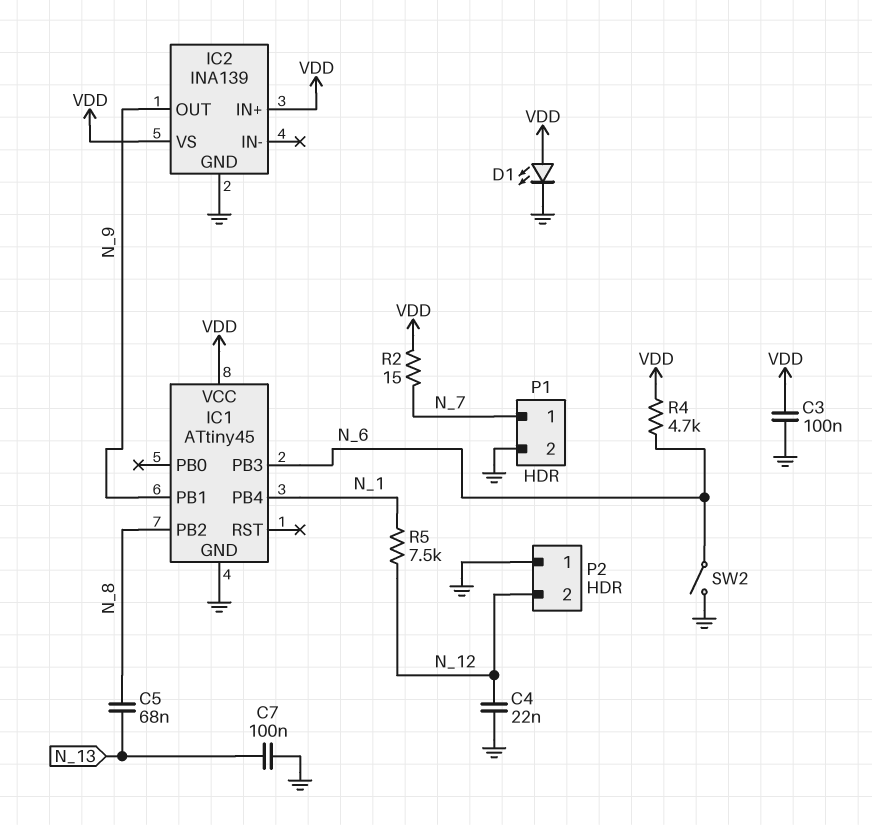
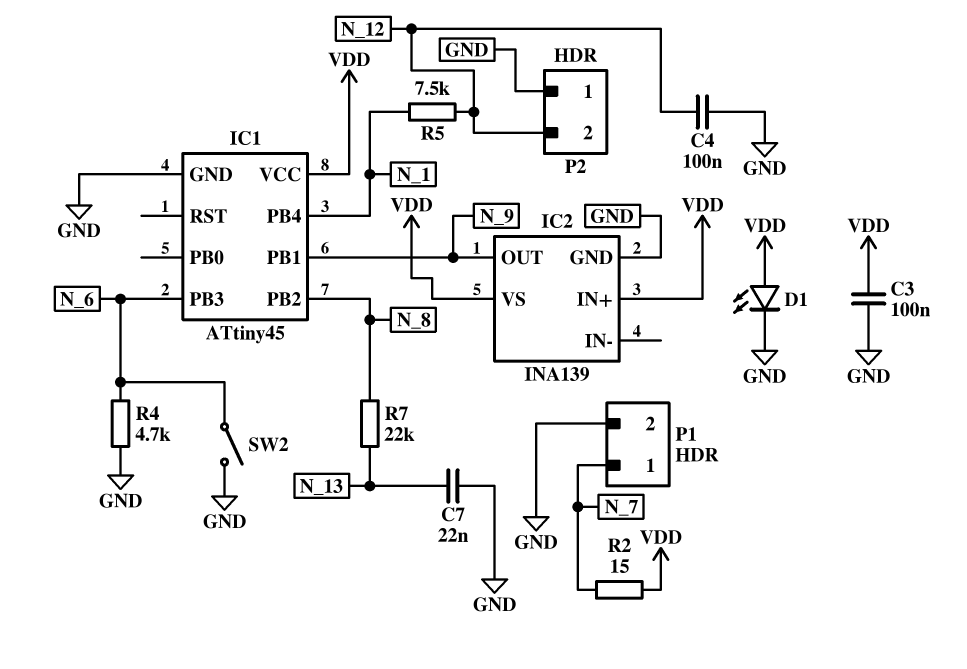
C4: 22nF (GND, N_12) -> 100nF (GND, N_12)
C5: 68nF (N_8, N_13) -> none
C7: 100nF (GND, N_13) -> 22nF (GND, N_13)
R4: 4.7k (N_6, VDD) -> 4.7k (GND, N_6)
R7: none -> 22k (N_8, N_13)

